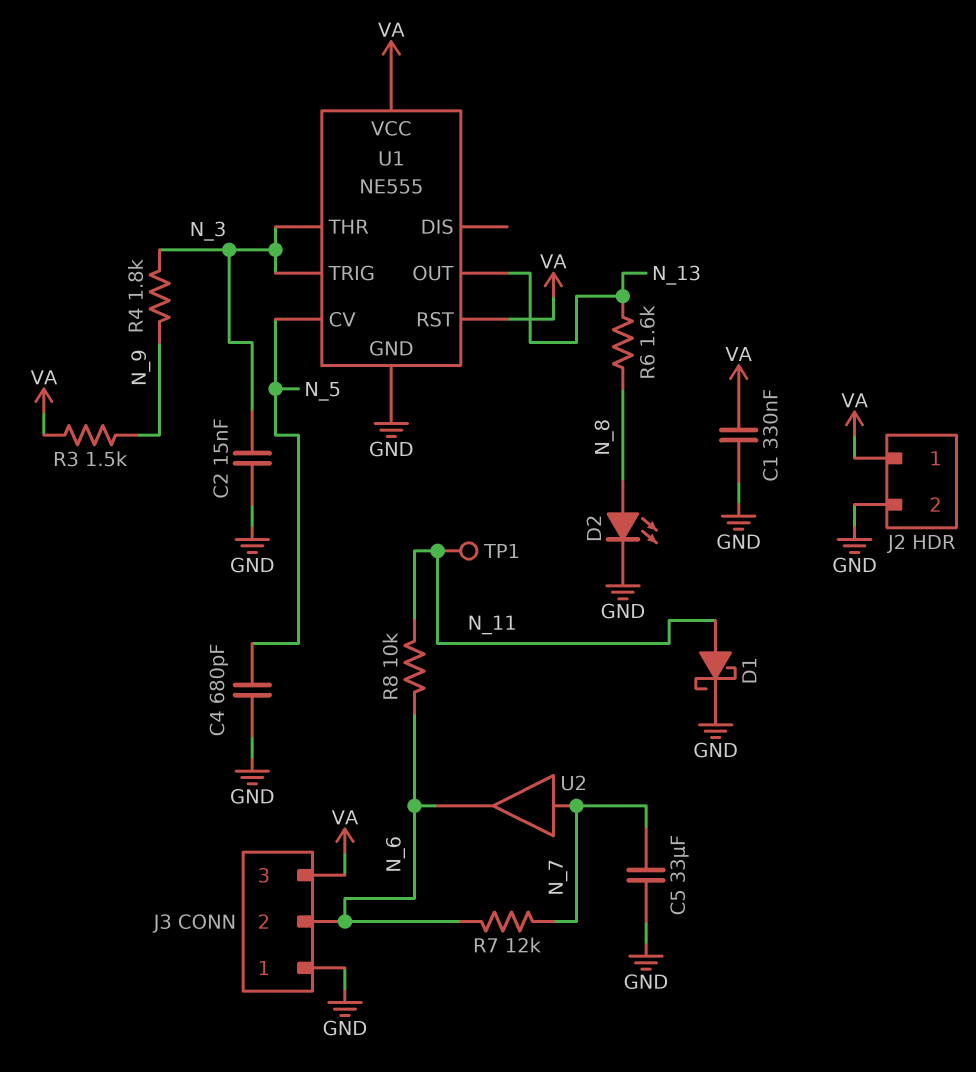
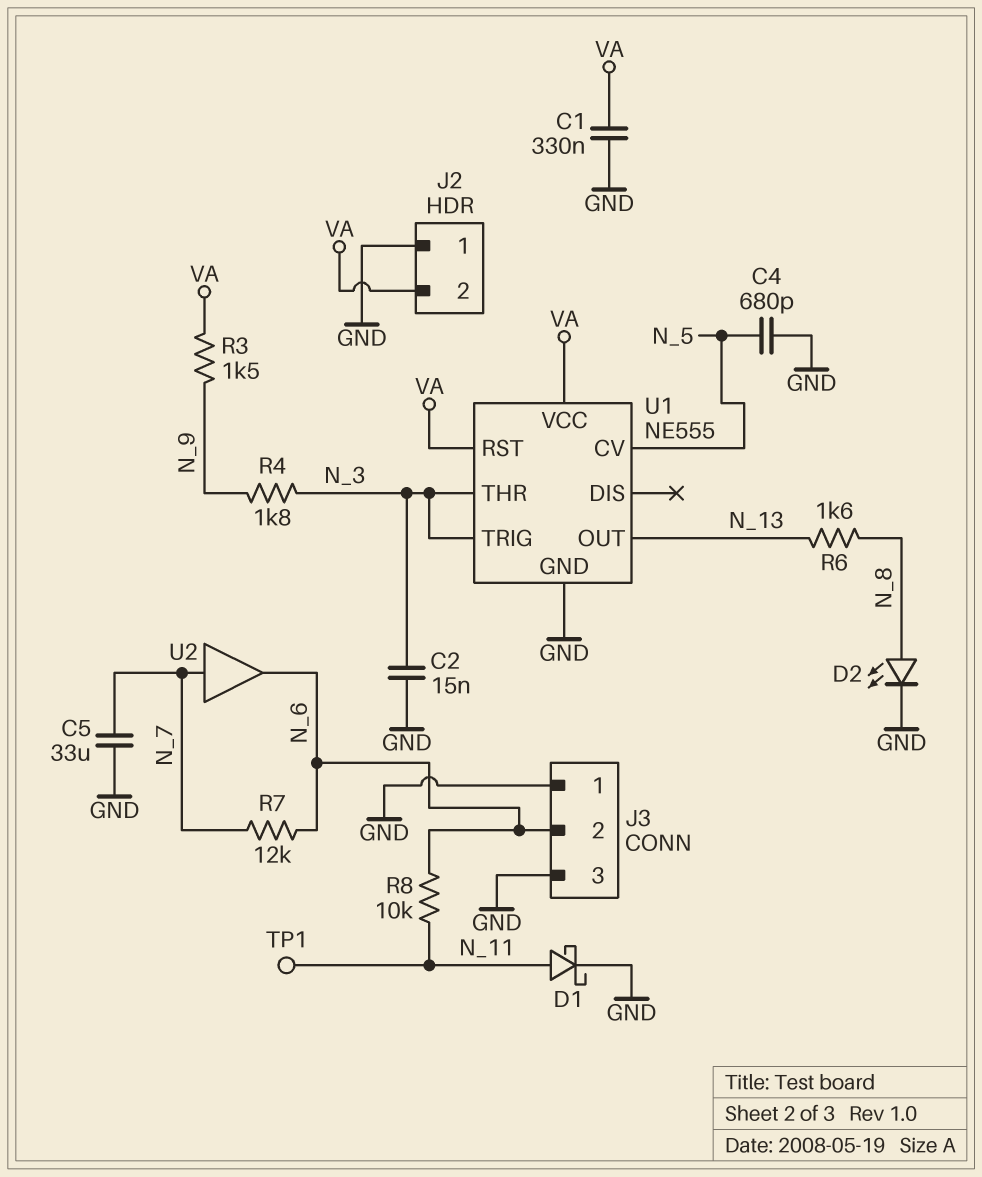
J2 pin 1: VA -> GND
J2 pin 2: GND -> VA
J3 pin 3: VA -> GND

